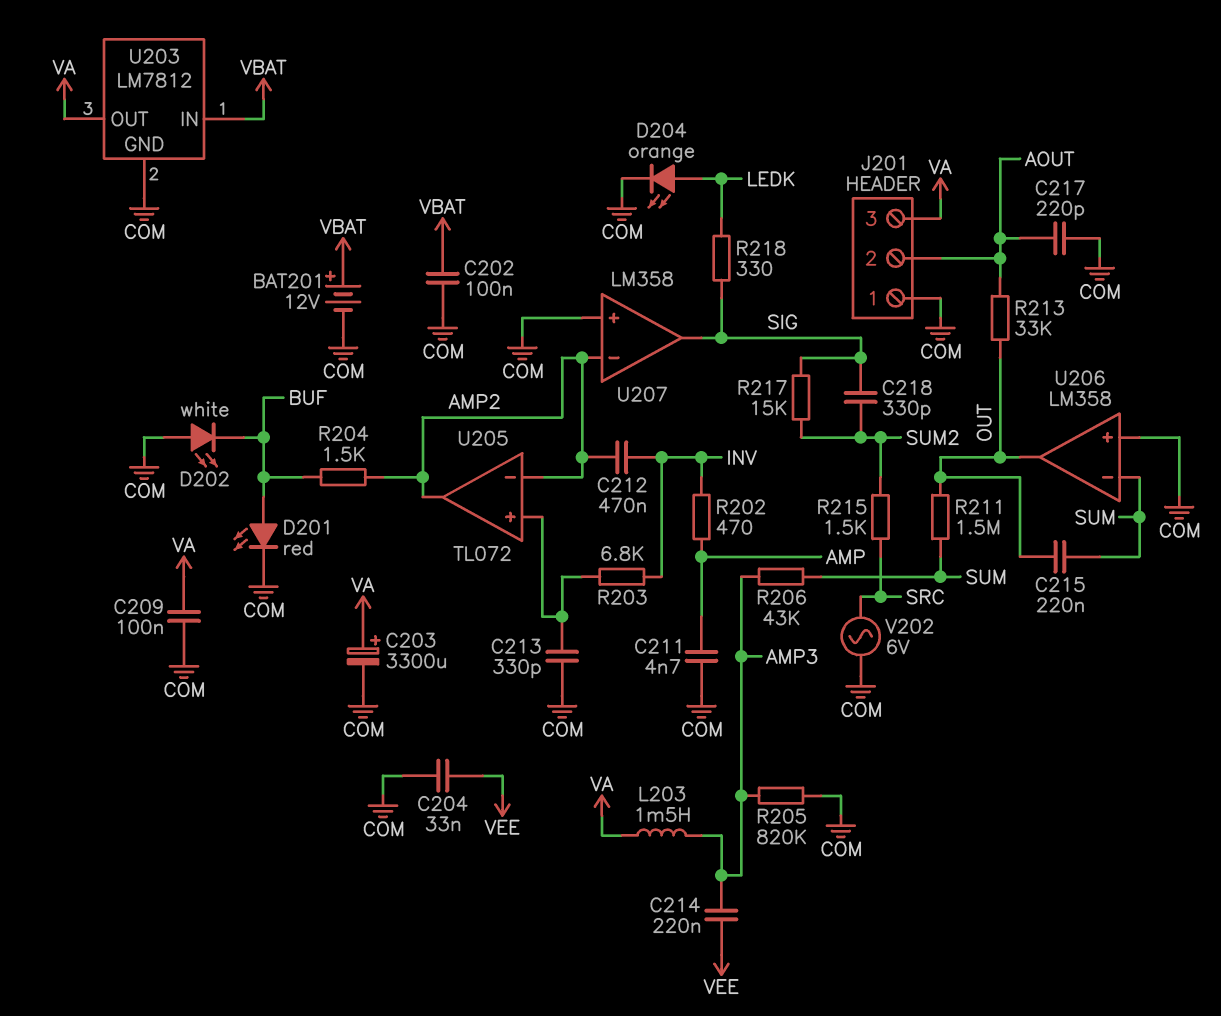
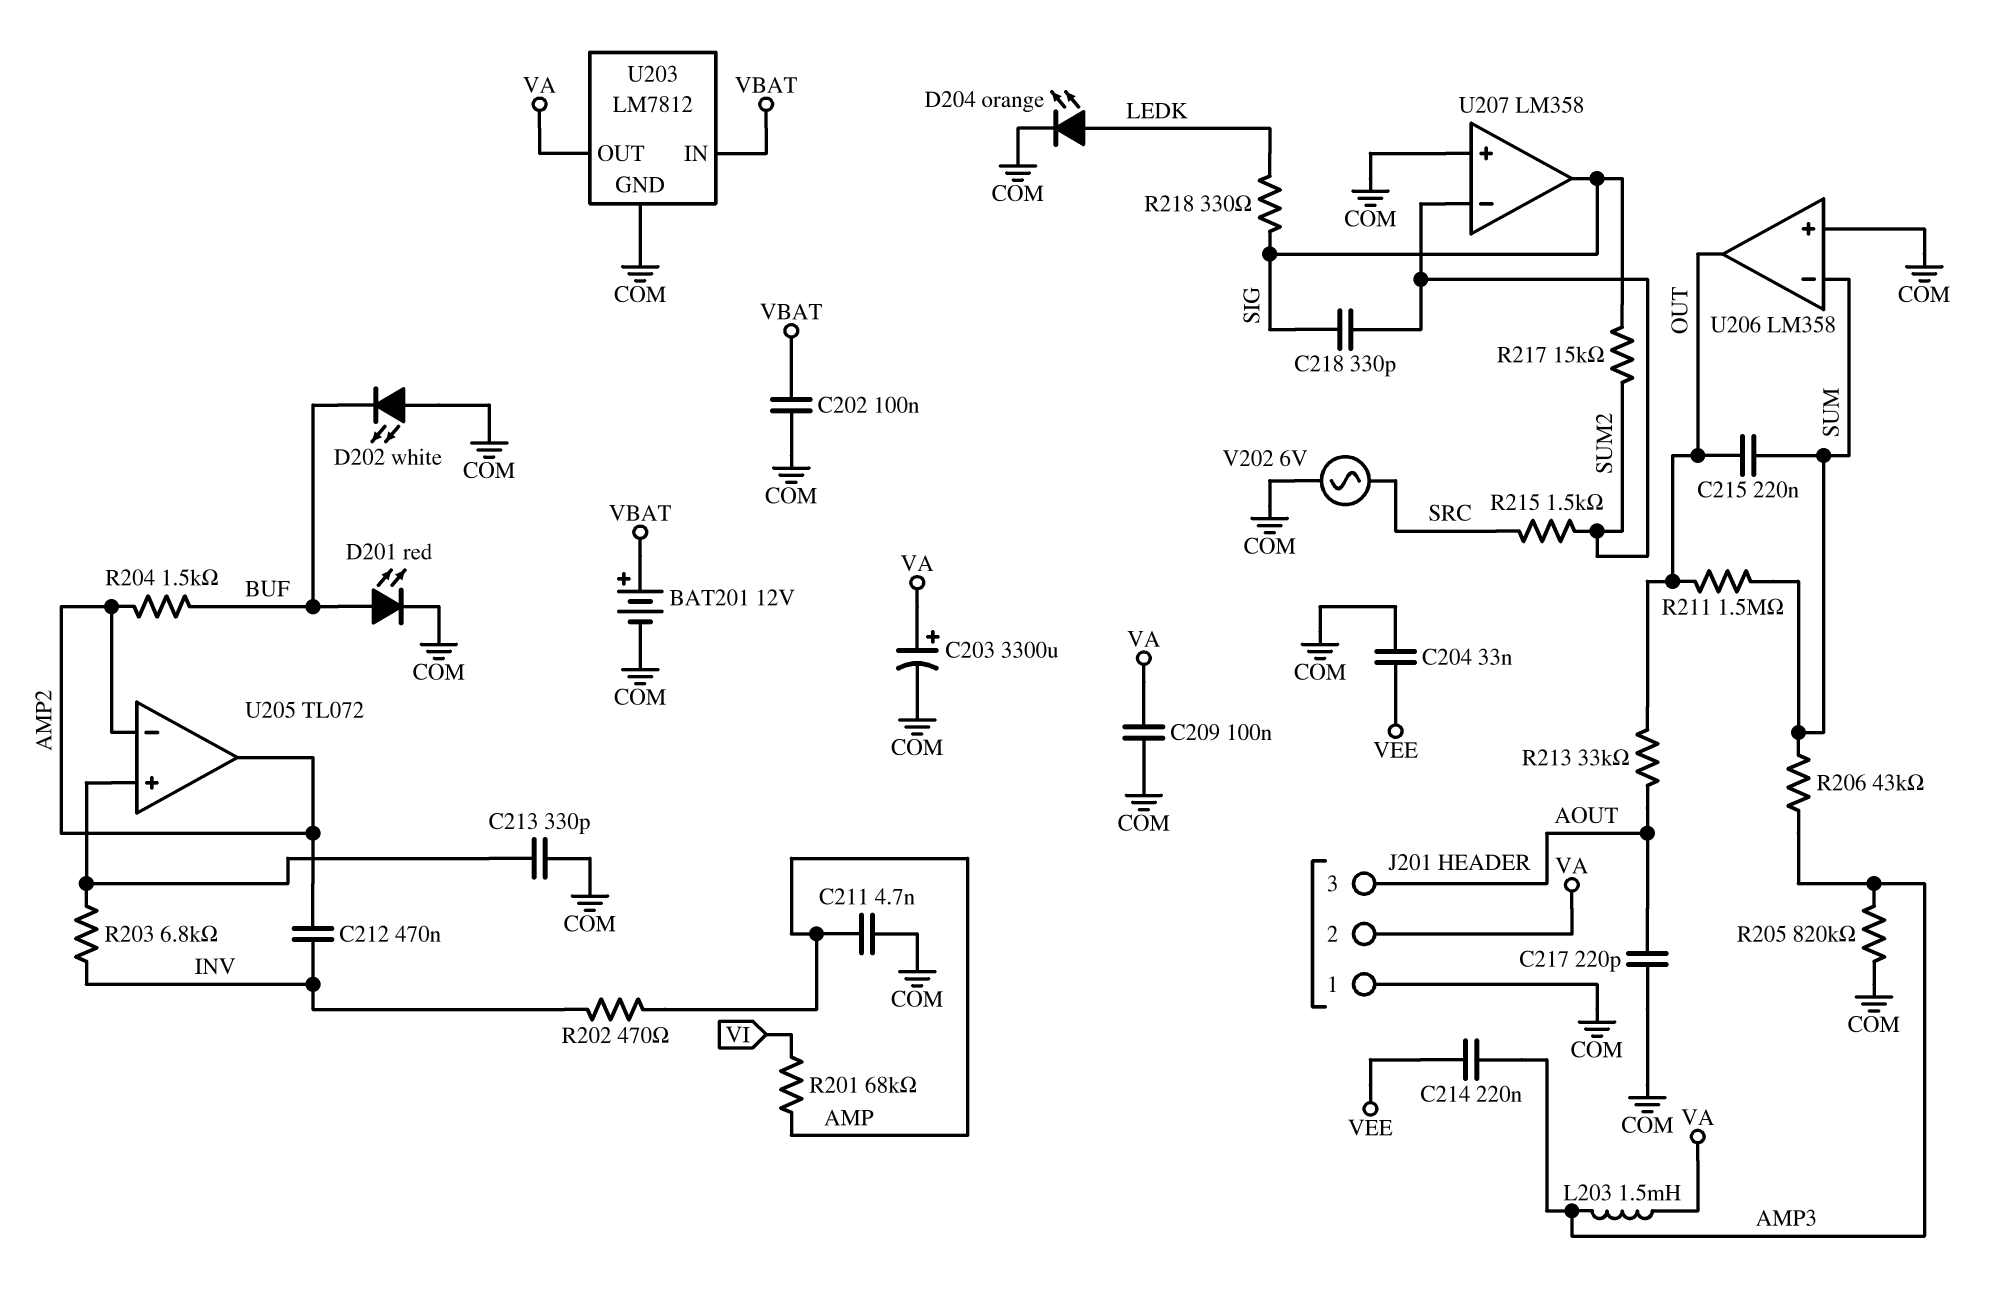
J201 pin 2: AOUT -> VA
J201 pin 3: VA -> AOUT
R201: none -> 68k (AMP, VI)
U207 pin in-: AMP2 -> SUM2

